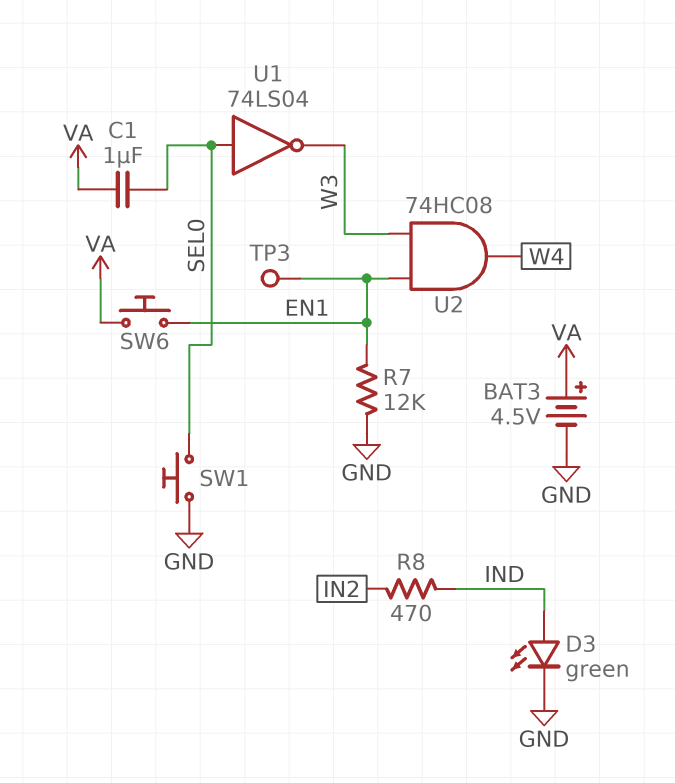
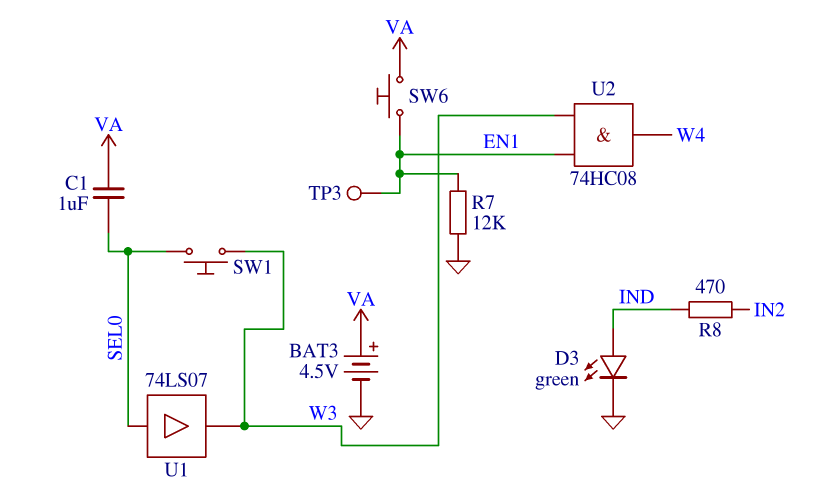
SW1: button (GND, SEL0) -> button (SEL0, W3)
U1: NOT 74LS04 (in SEL0, out W3) -> buffer 74LS07 (in SEL0, out W3)

